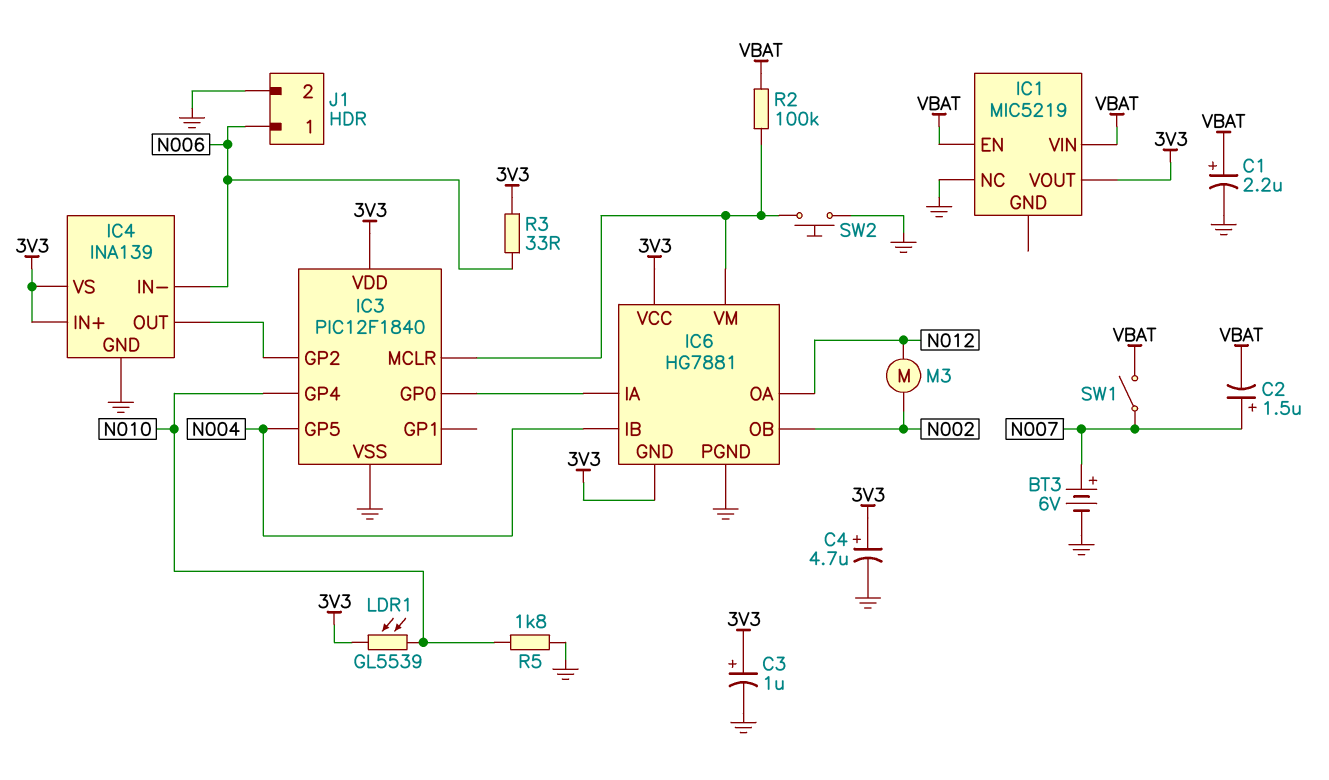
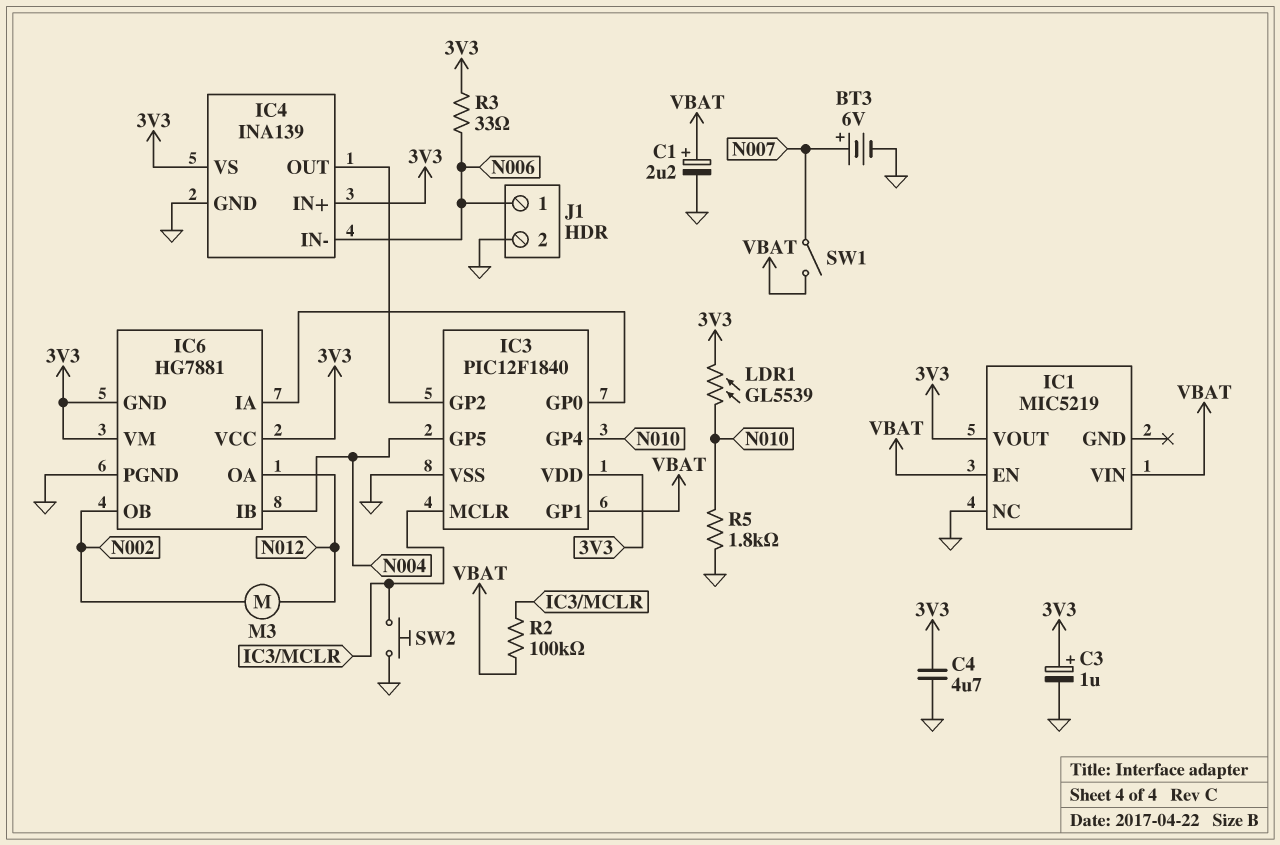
C2: 1.5uF (plus N007, minus VBAT) -> none
C4: 4.7uF (plus 3V3, minus GND) -> 4.7uF (3V3, GND)
IC3 pin GP1: none -> VBAT
IC6 pin VM: IC3/MCLR -> 3V3

